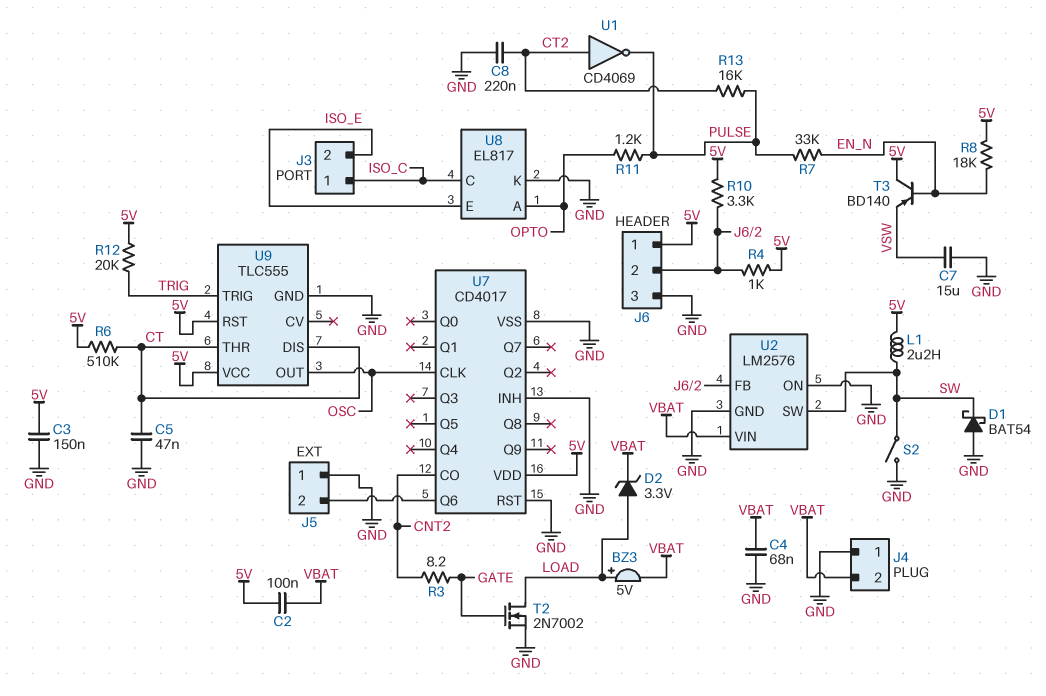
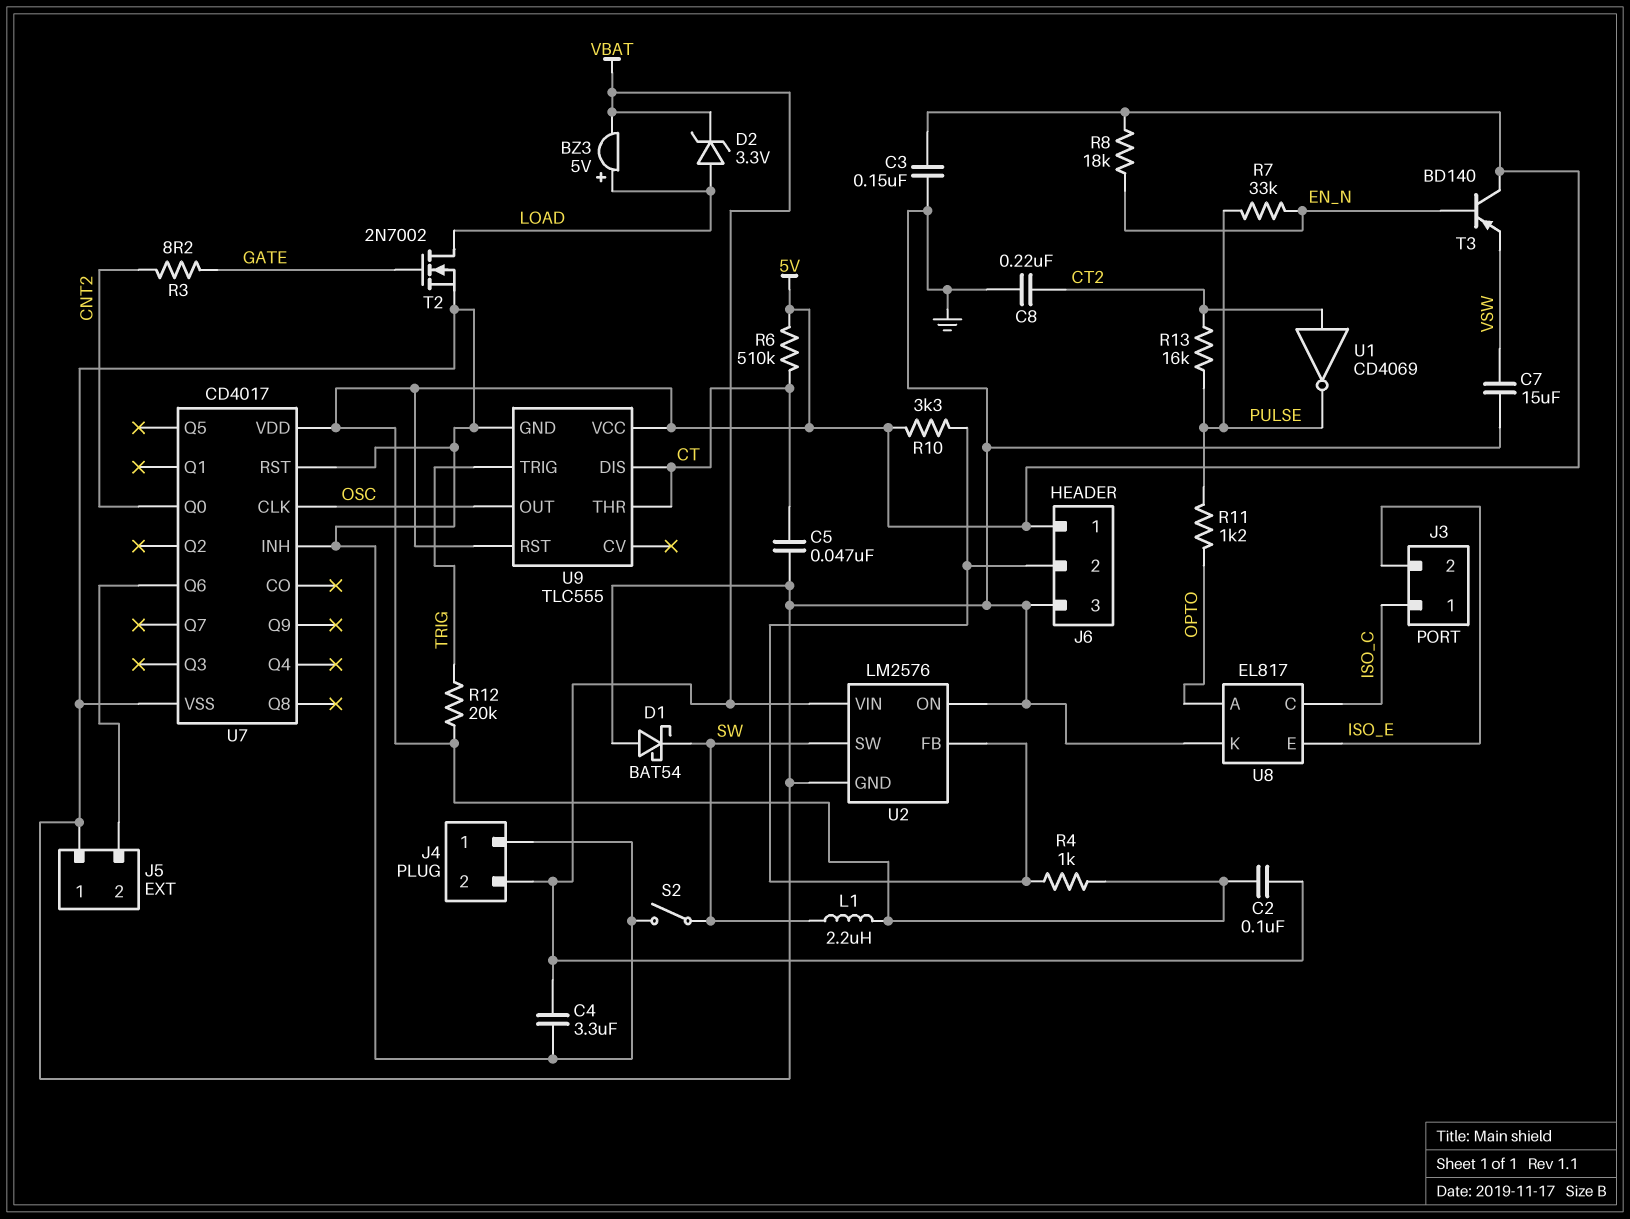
C4: 68nF (GND, VBAT) -> 3.3uF (GND, VBAT)
U7 pin CO: CNT2 -> none
U7 pin Q0: none -> CNT2

